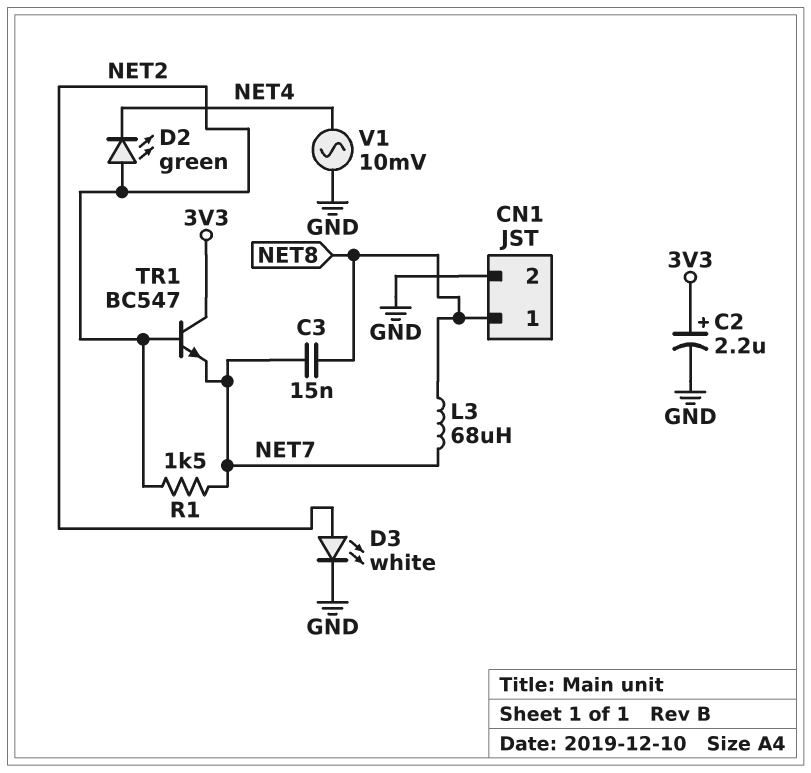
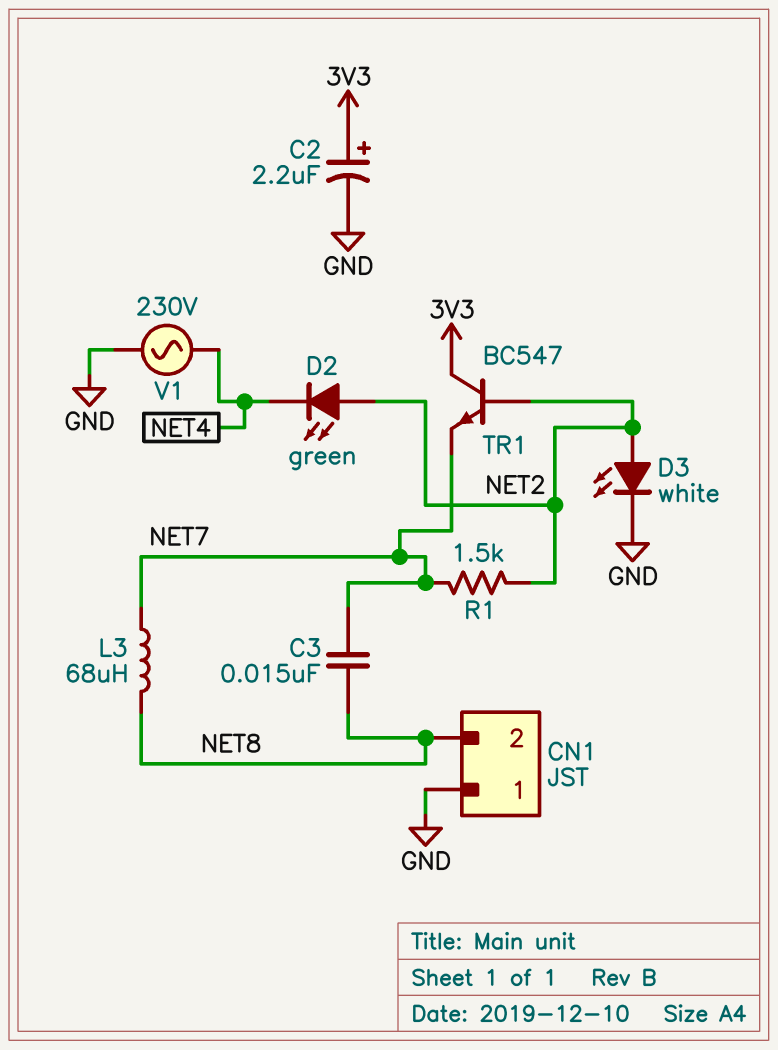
CN1 pin 1: NET8 -> GND
CN1 pin 2: GND -> NET8
V1: AC 10mV (GND, NET4) -> AC 230V (GND, NET4)

